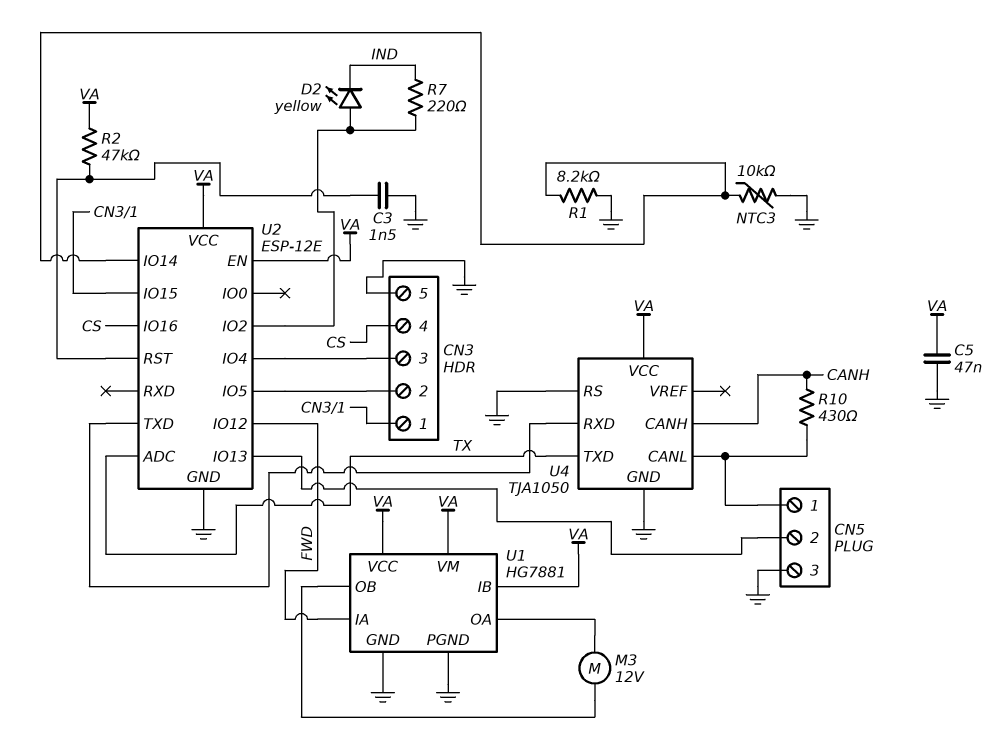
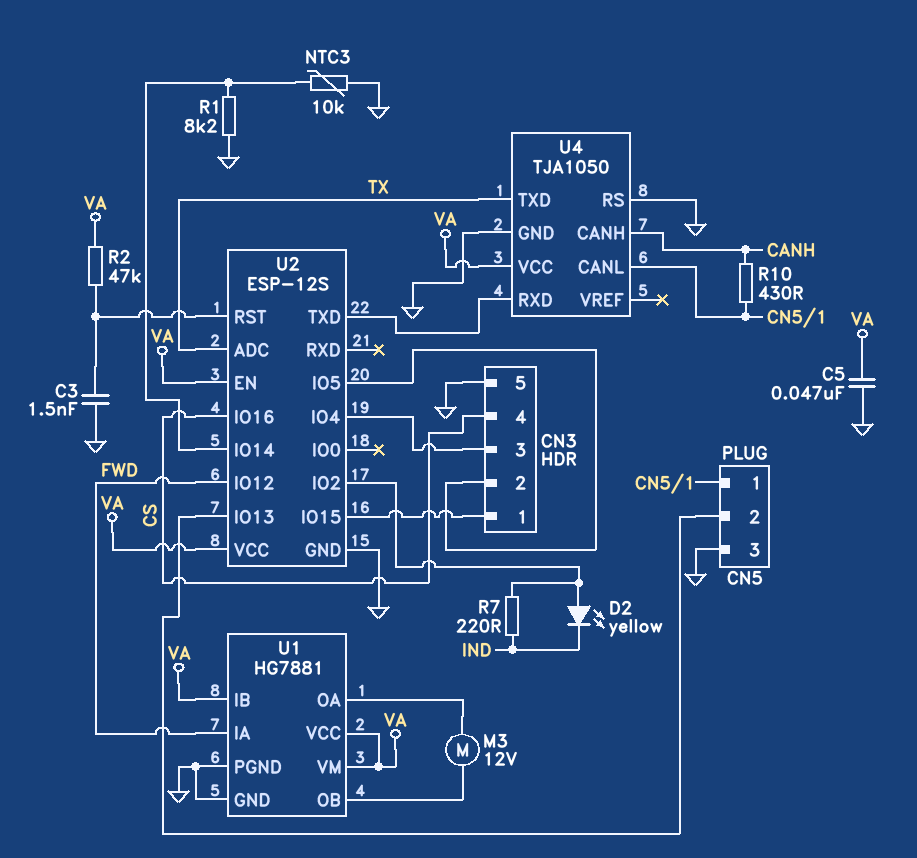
U2: ESP-12E -> ESP-12S

